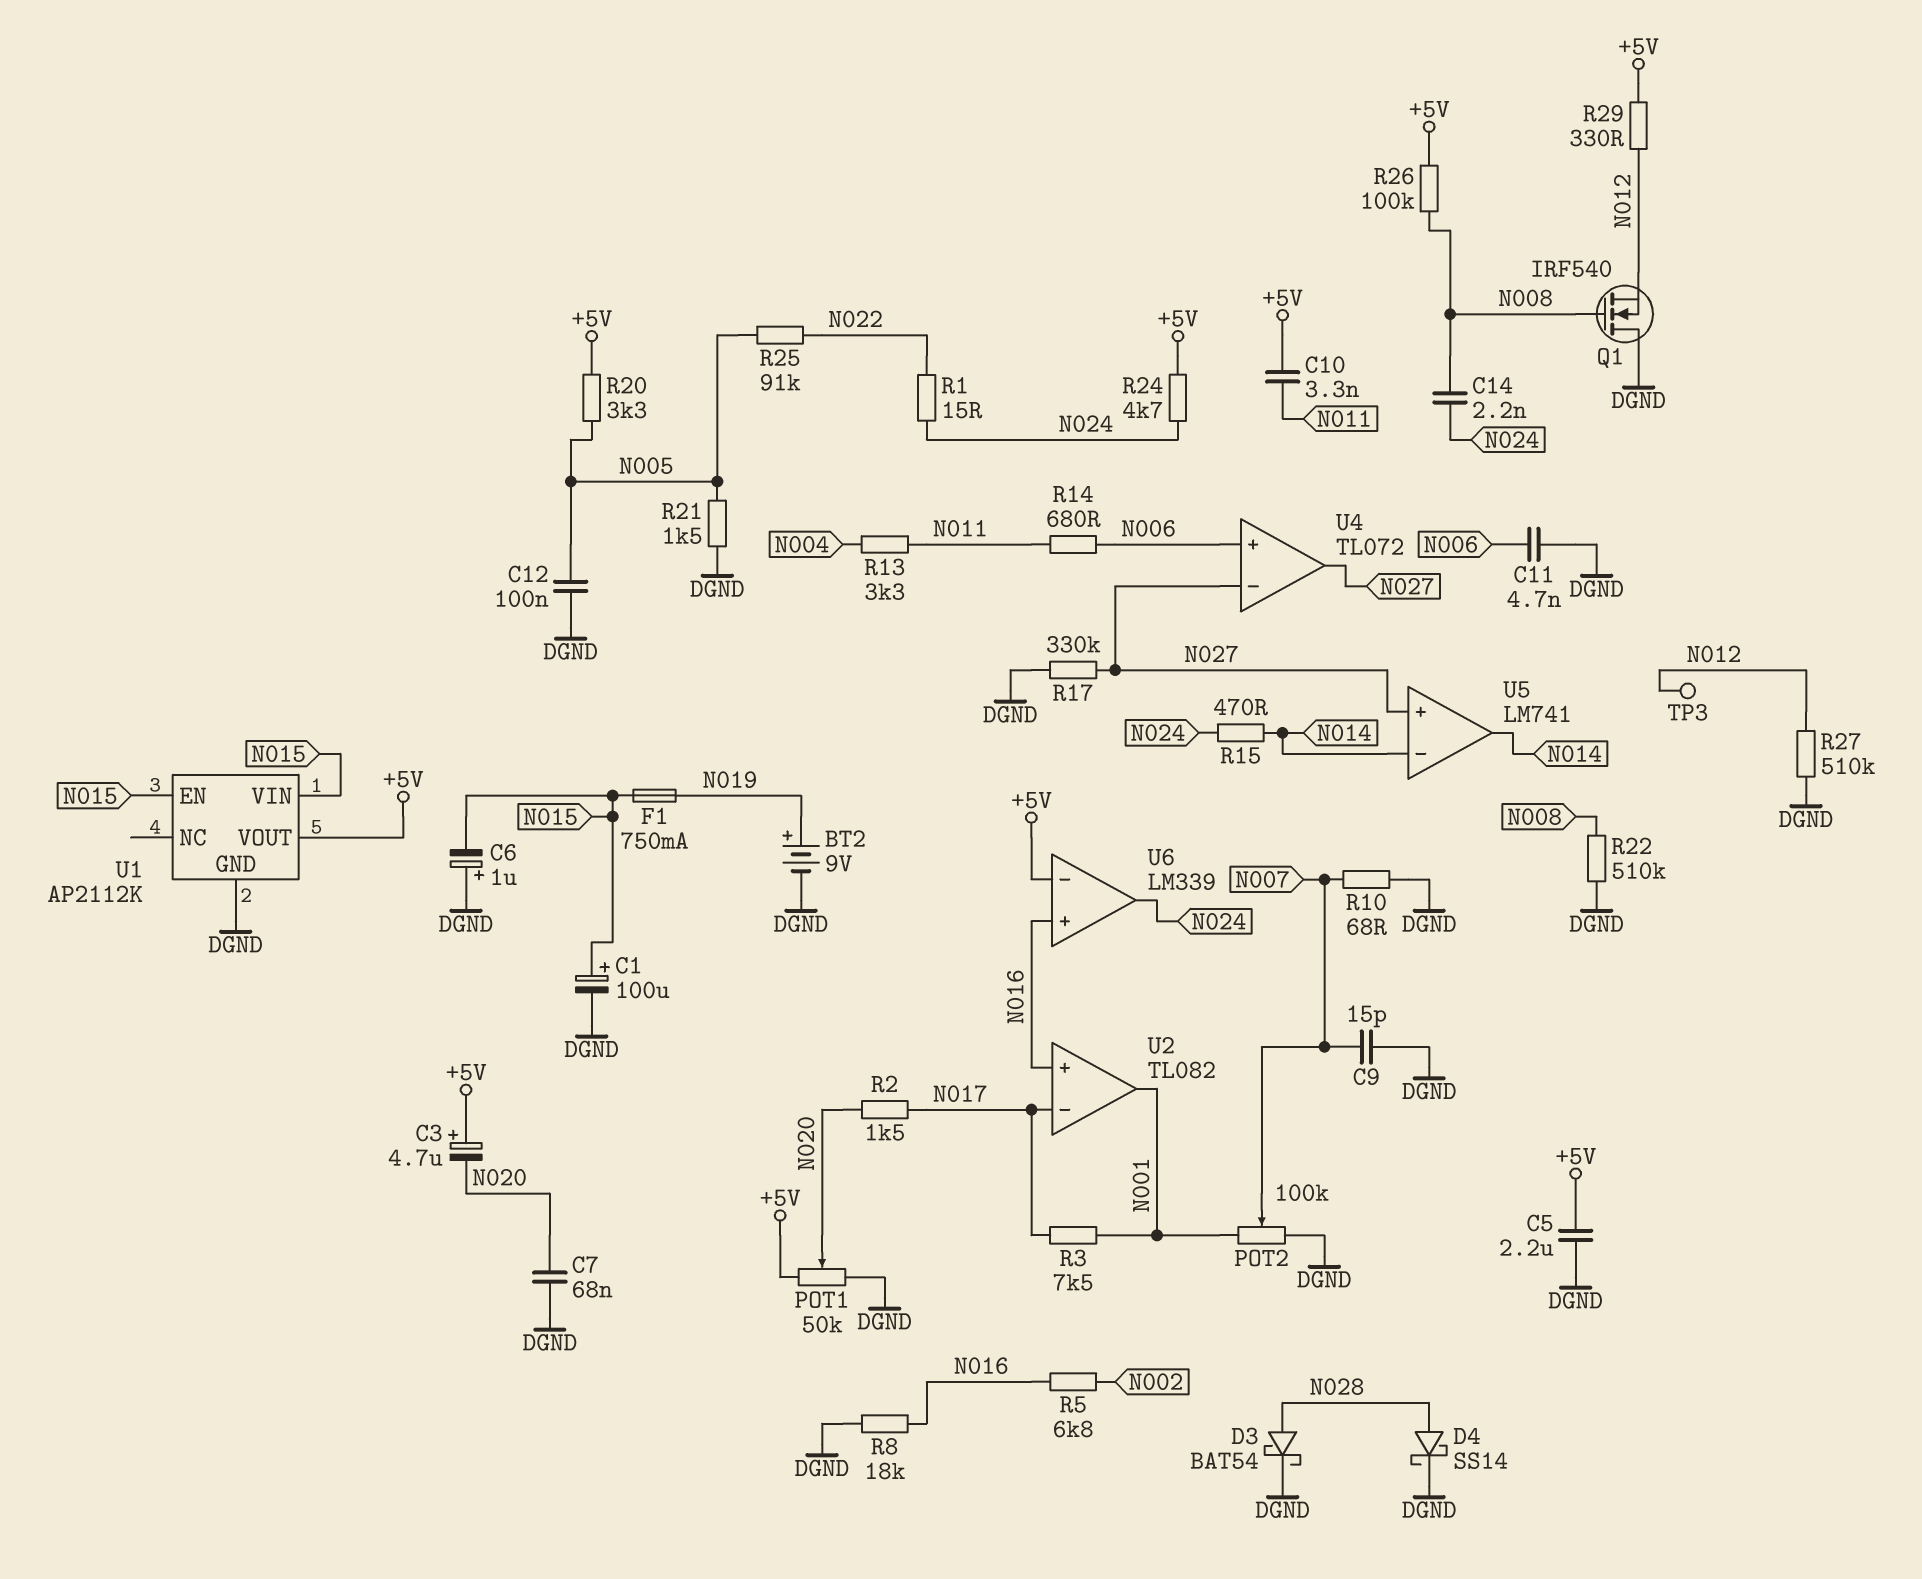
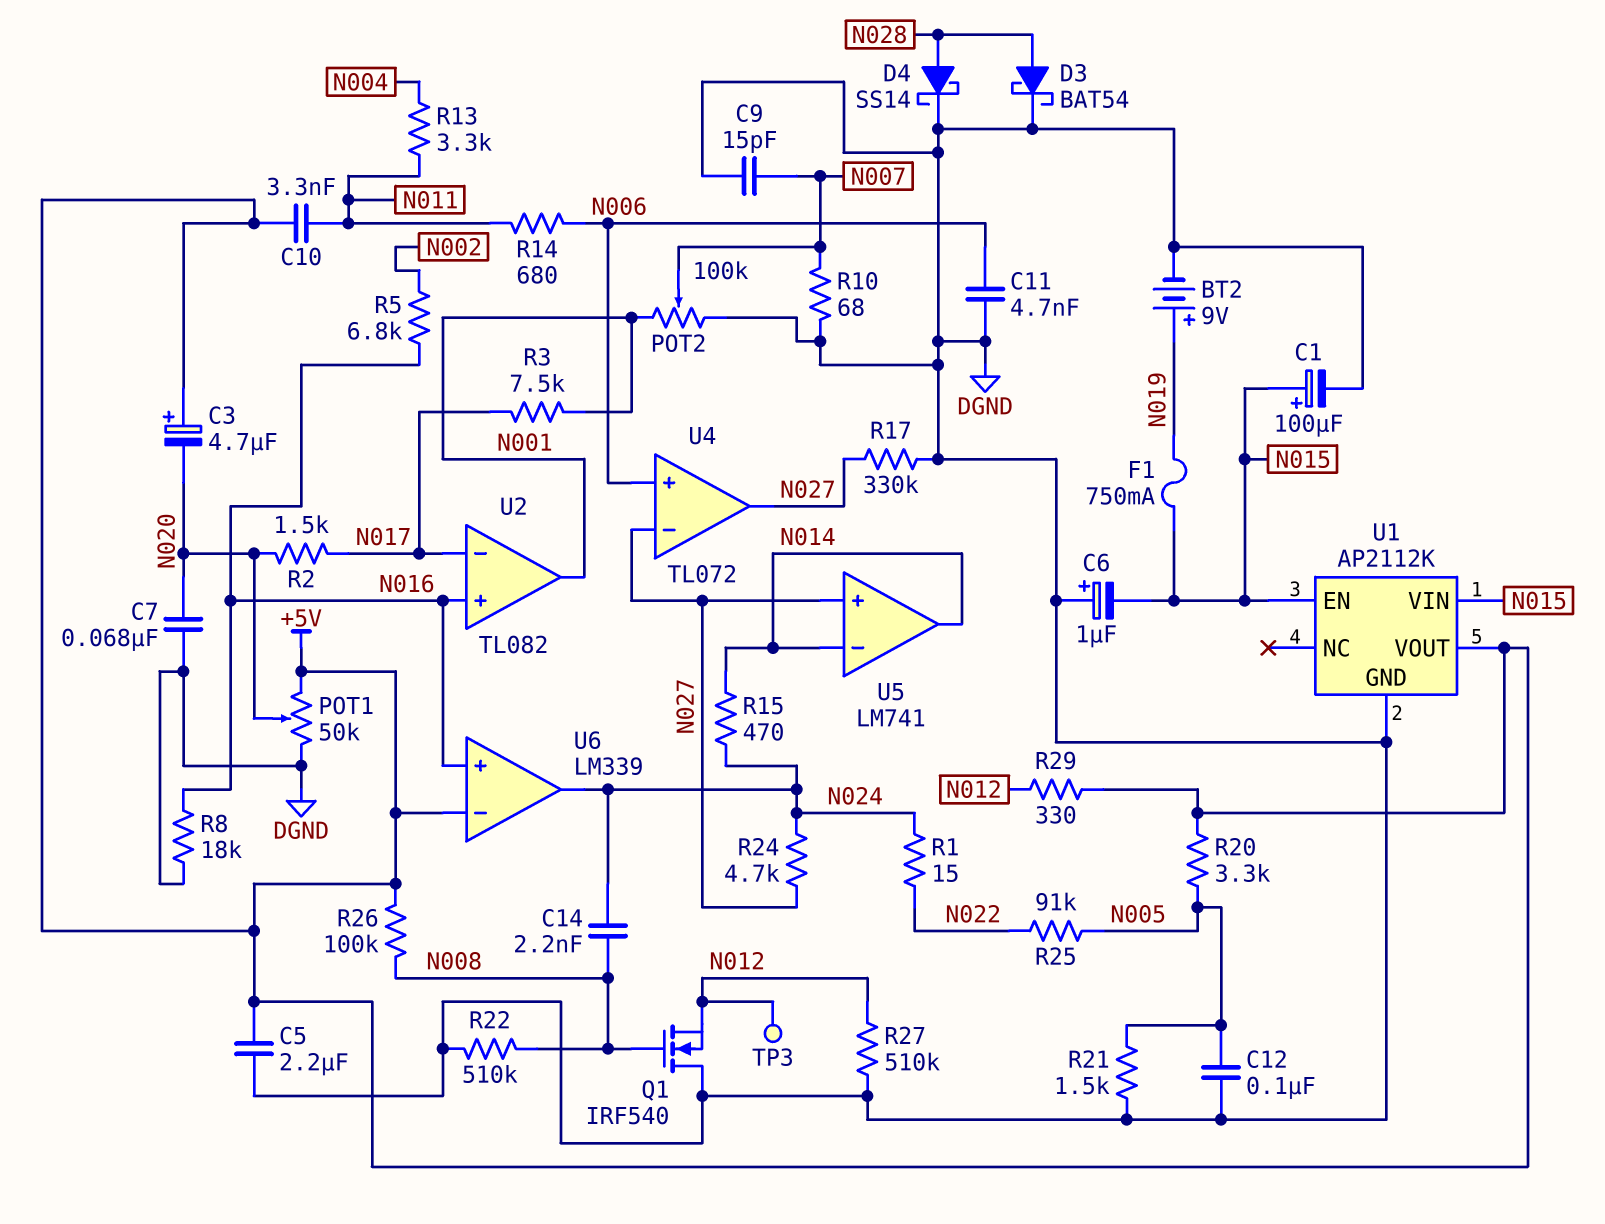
R24: 4.7k (+5V, N024) -> 4.7k (N024, N027)

